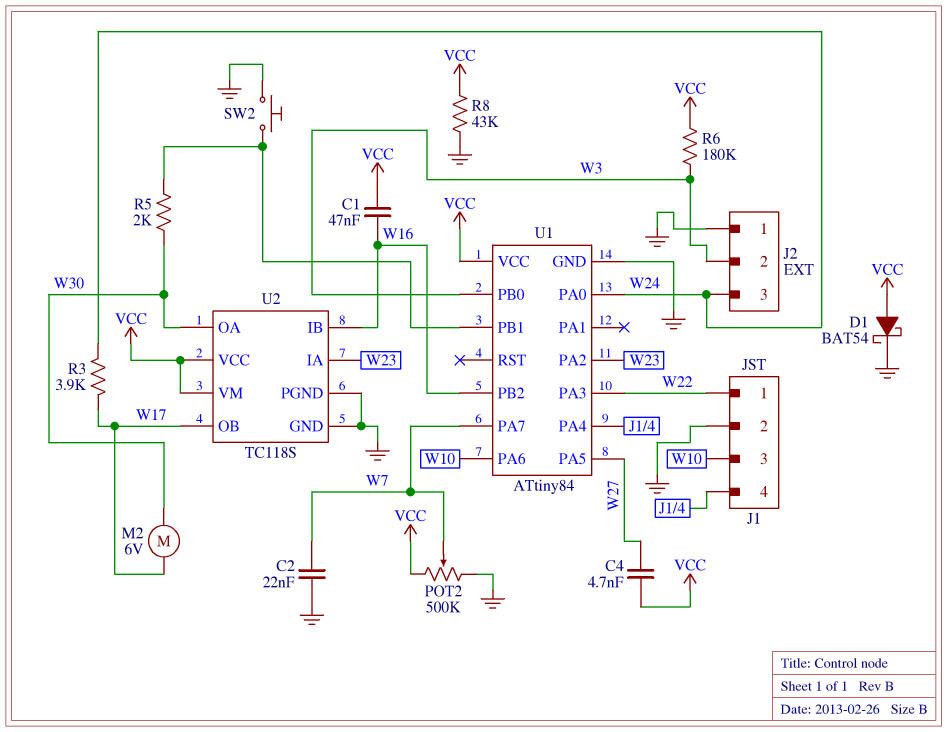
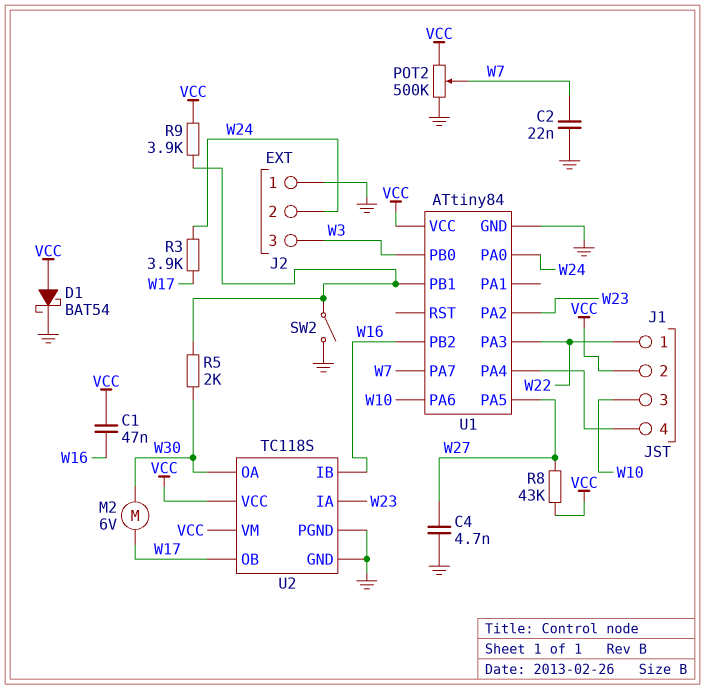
C4: 4.7nF (VCC, W27) -> 4.7nF (GND, W27)
J1 pin 2: GND -> VCC
J2 pin 2: W3 -> W24
J2 pin 3: W24 -> W3
R6: 180k (VCC, W3) -> none
R8: 43k (GND, VCC) -> 43k (VCC, W27)
R9: none -> 3.9k (U1/PB1, VCC)
SW2: button (GND, U1/PB1) -> switch (GND, U1/PB1)

